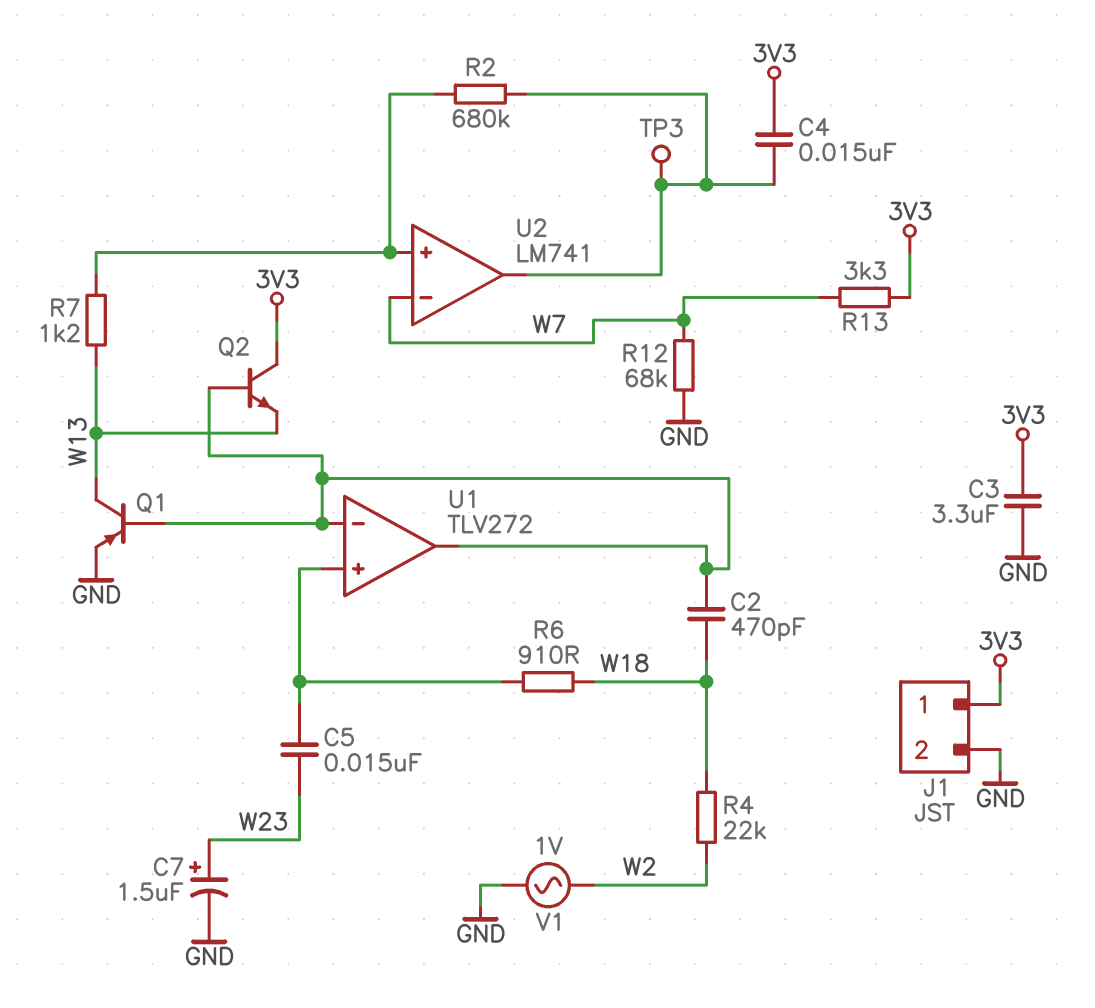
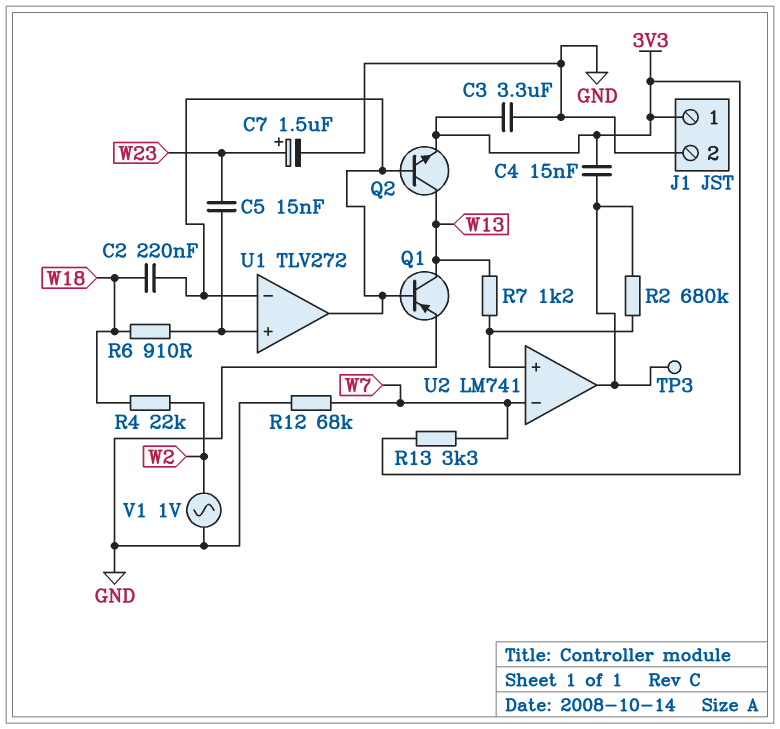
C2: 470pF (U1/in-, W18) -> 220nF (U1/in-, W18)
Q2: NPN (B U1/in-, C 3V3, E W13) -> NPN (B U1/in-, C W13, E 3V3)

